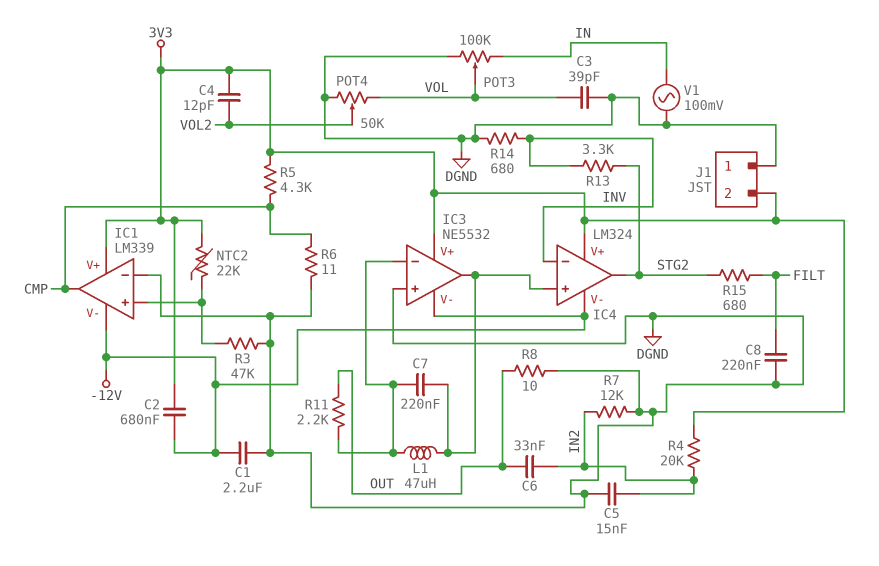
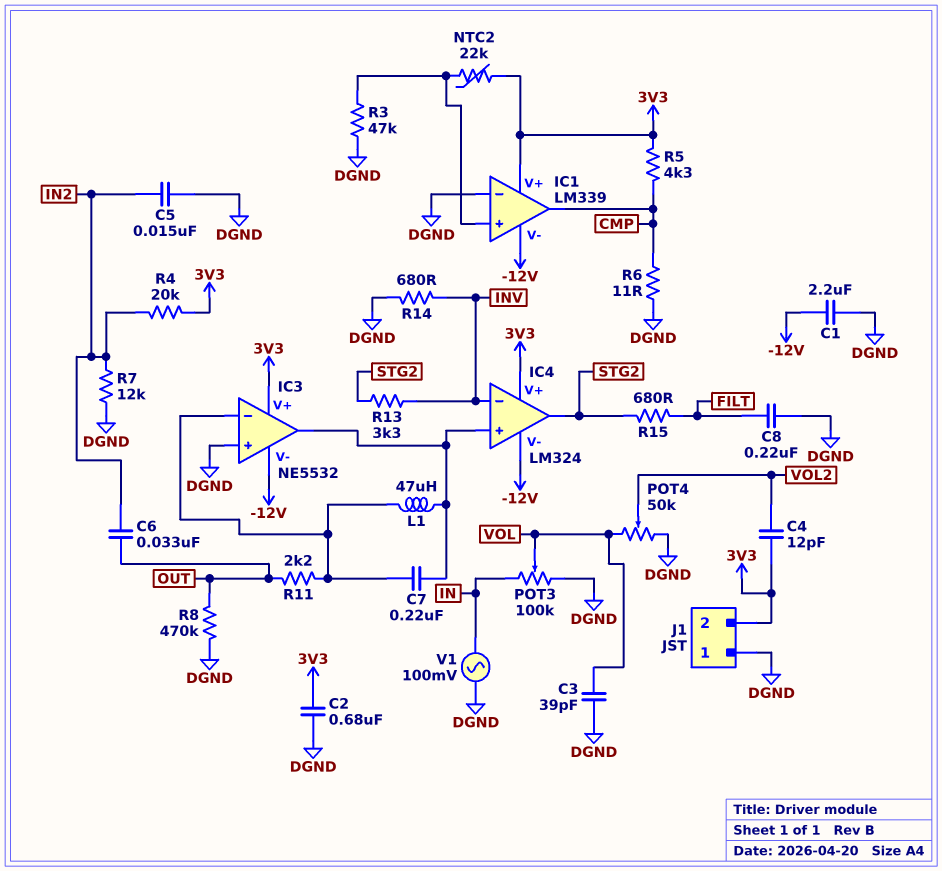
C2: 680nF (-12V, 3V3) -> 680nF (3V3, DGND)
R8: 10 (DGND, OUT) -> 470k (DGND, OUT)

